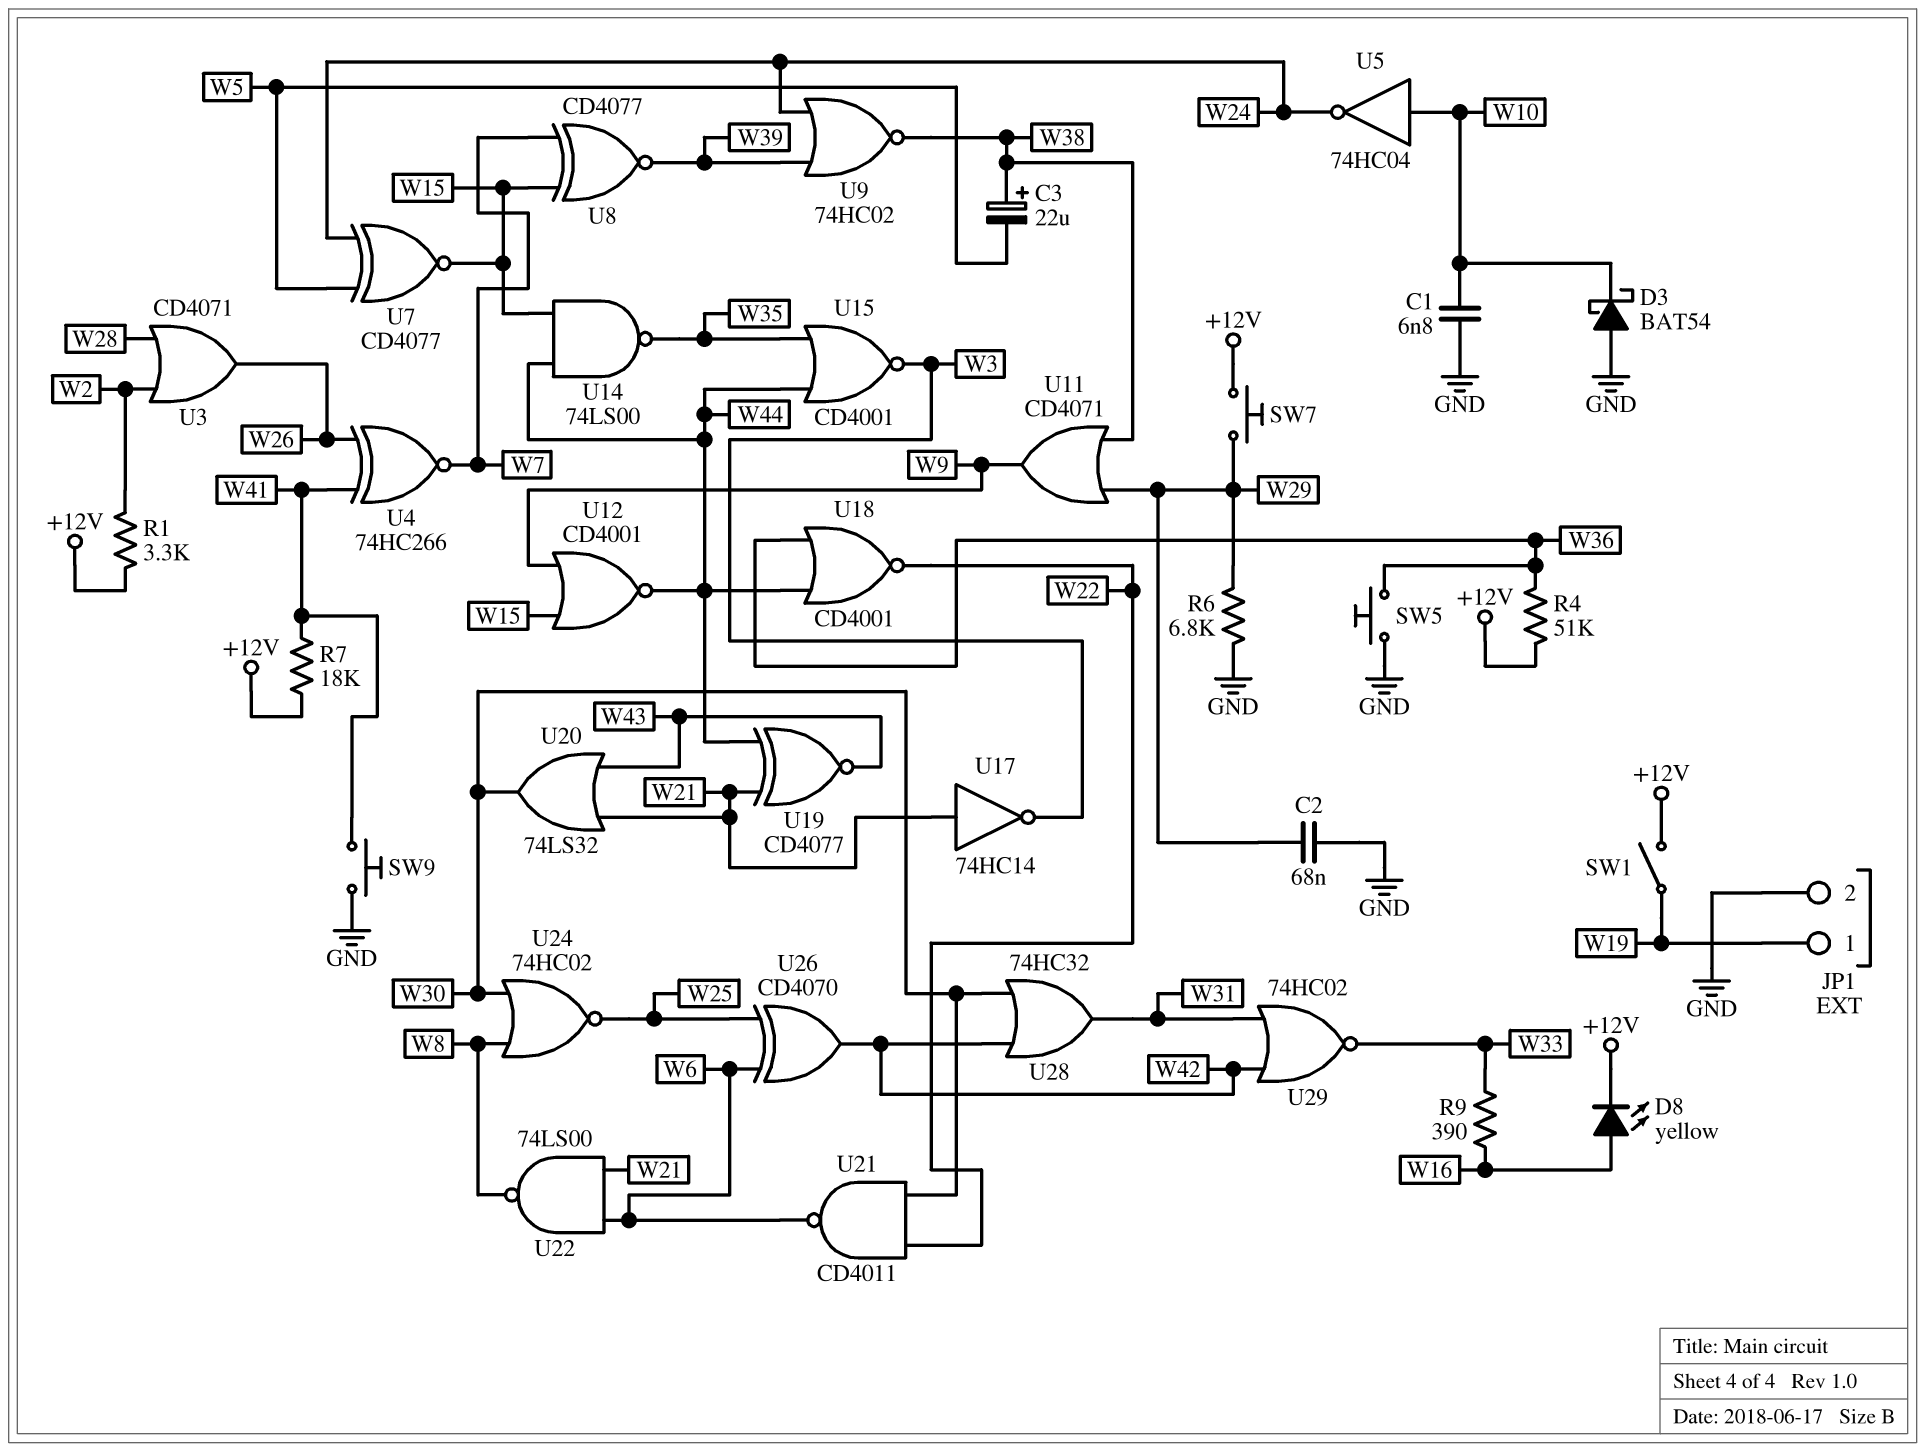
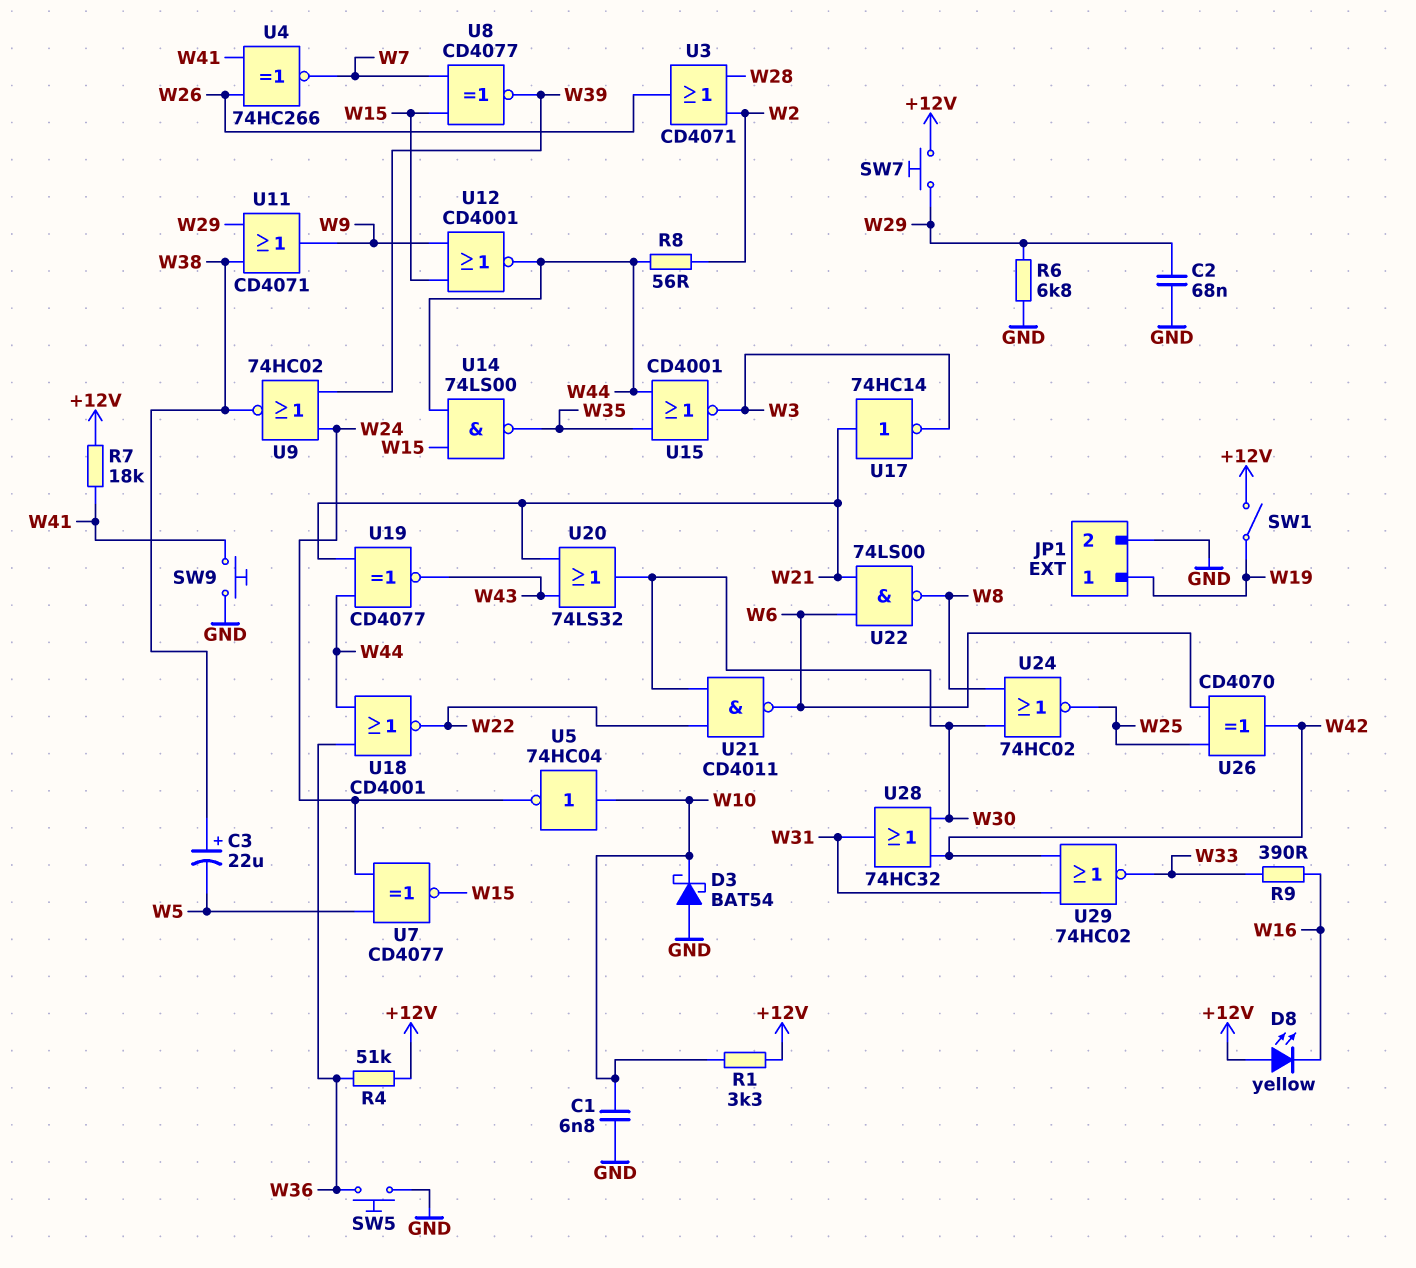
D8: LED yellow (A W16, K +12V) -> LED yellow (A +12V, K W16)
R1: 3.3k (+12V, W2) -> 3.3k (+12V, W10)
R8: none -> 56 (W2, W44)

